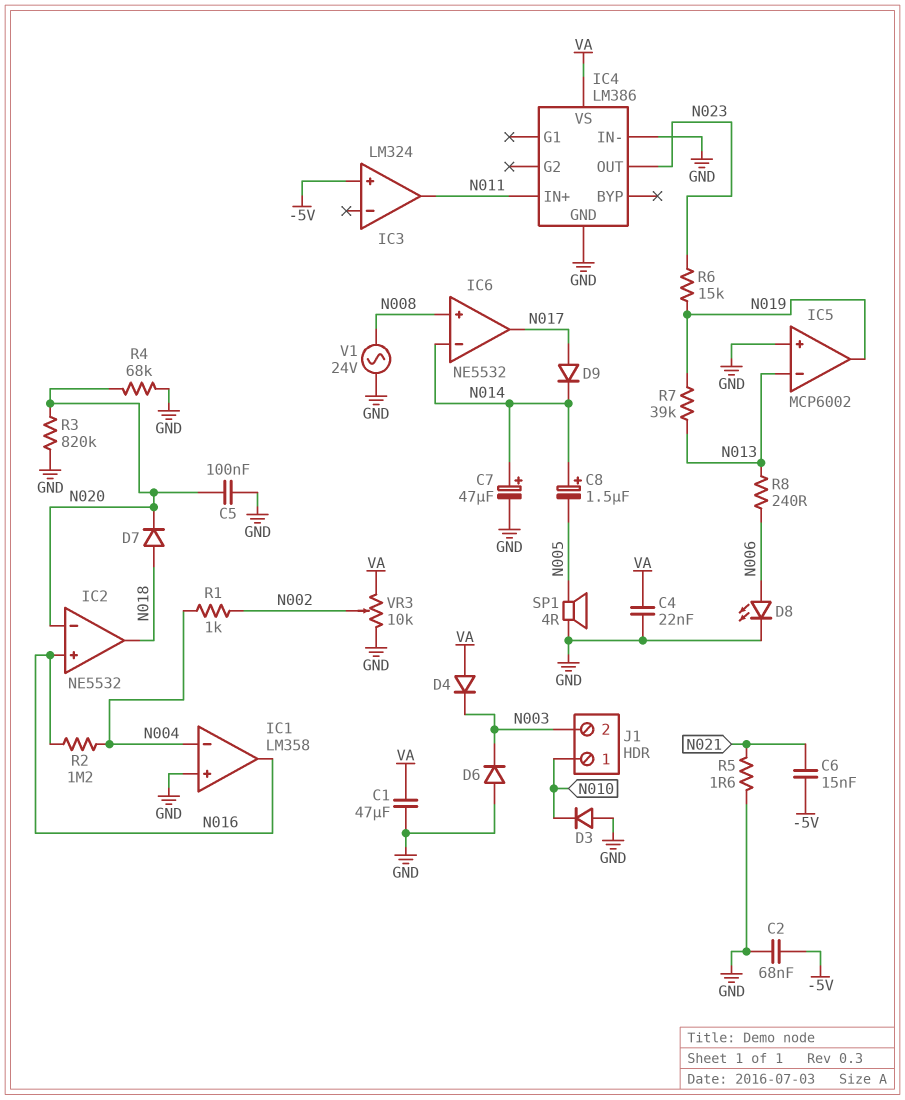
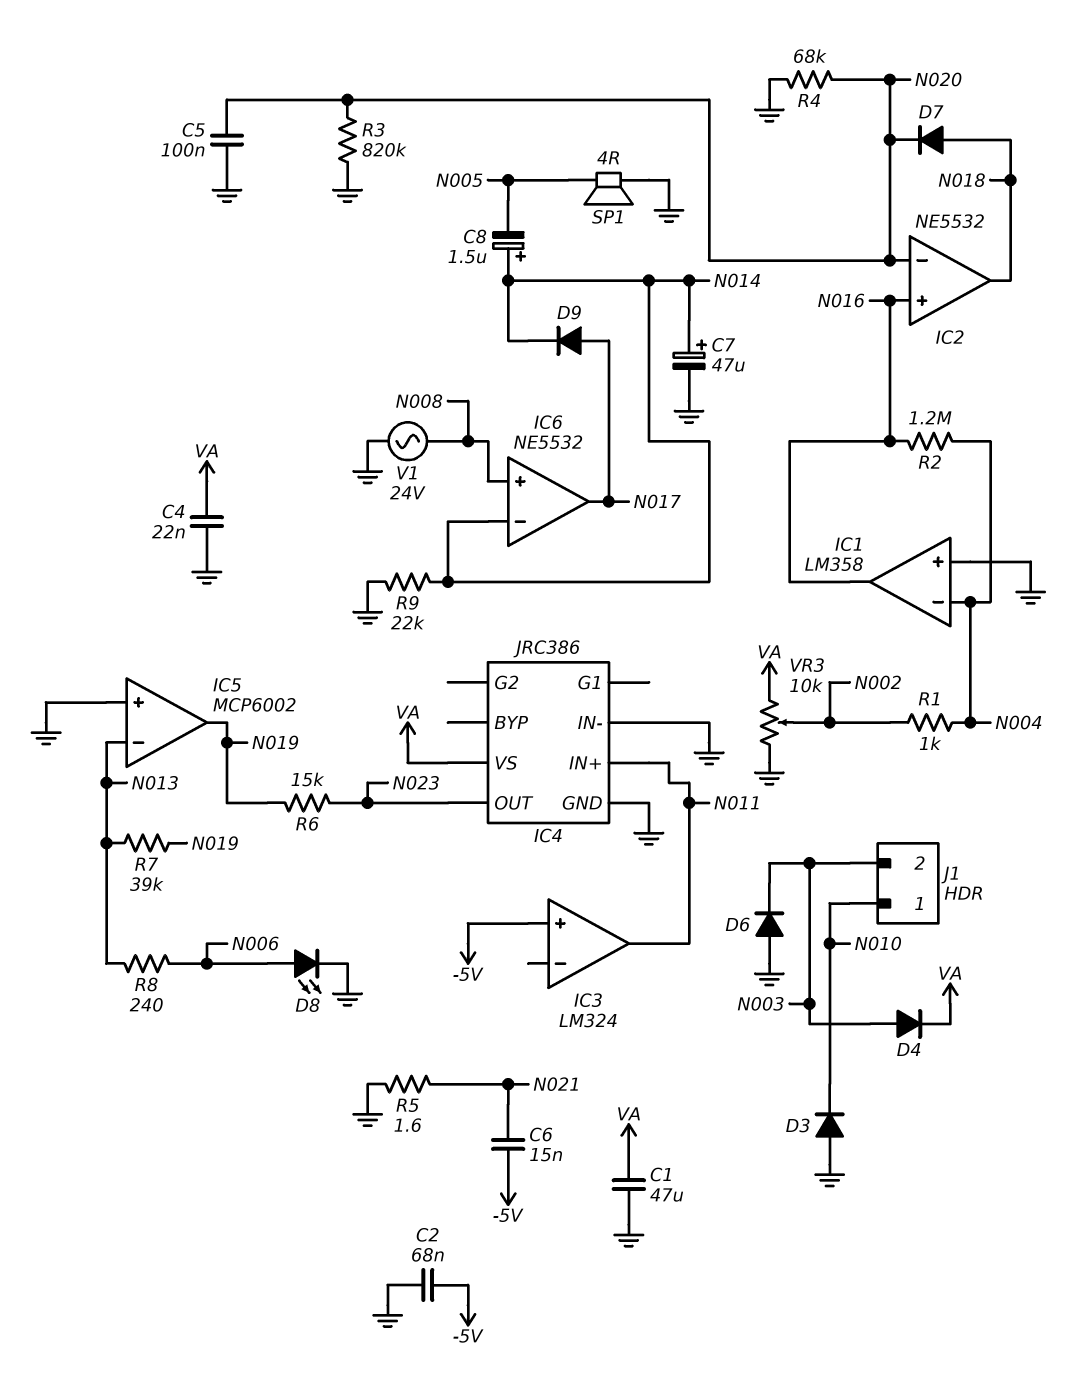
D4: diode (A VA, K N003) -> diode (A N003, K VA)
IC4: LM386 -> JRC386
R9: none -> 22k (GND, N014)

